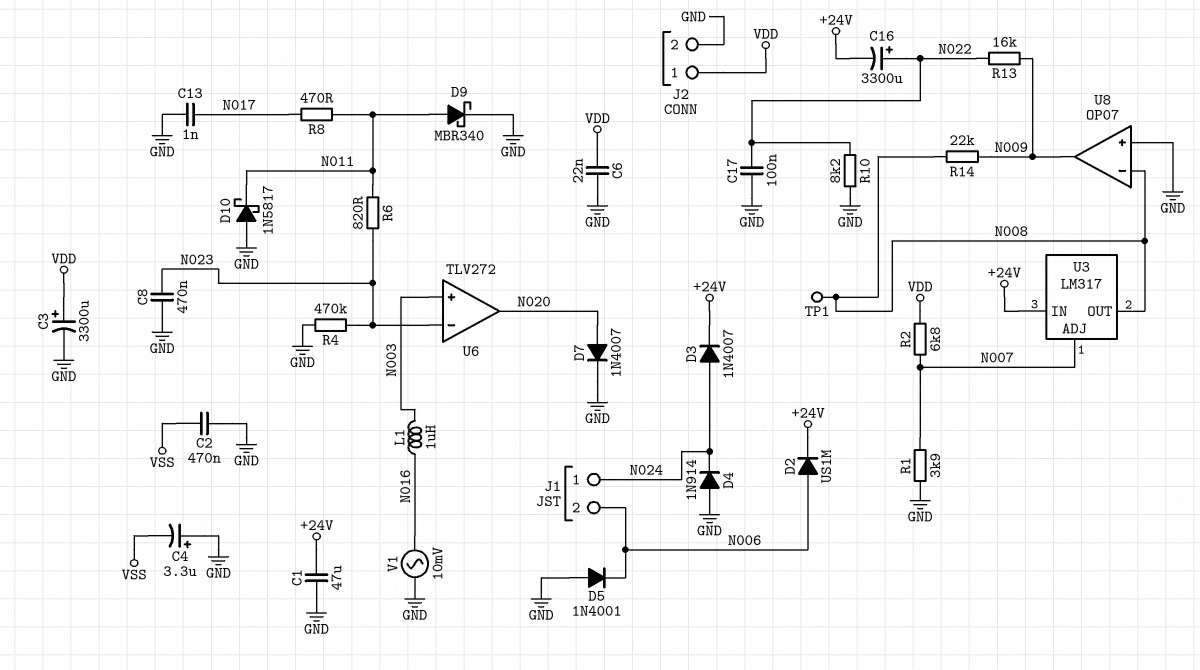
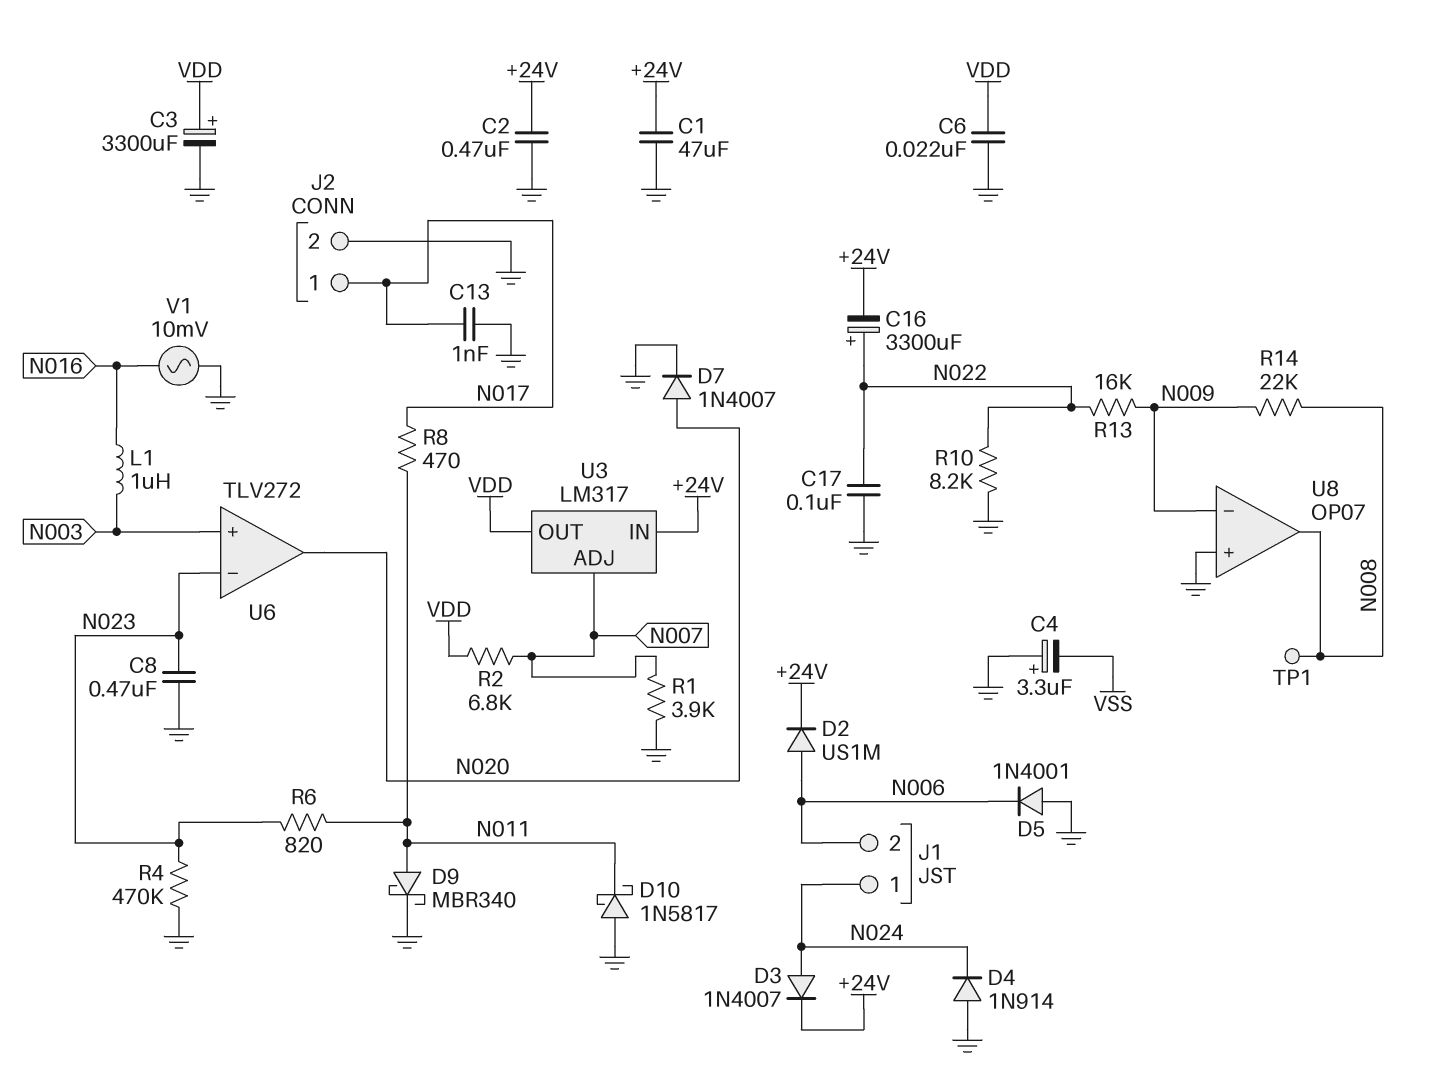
C2: 470nF (GND, VSS) -> 470nF (+24V, GND)
J2 pin 1: VDD -> N017
U3 pin OUT: N008 -> VDD
U8 pin in-: N008 -> N009
U8 pin out: N009 -> N008

